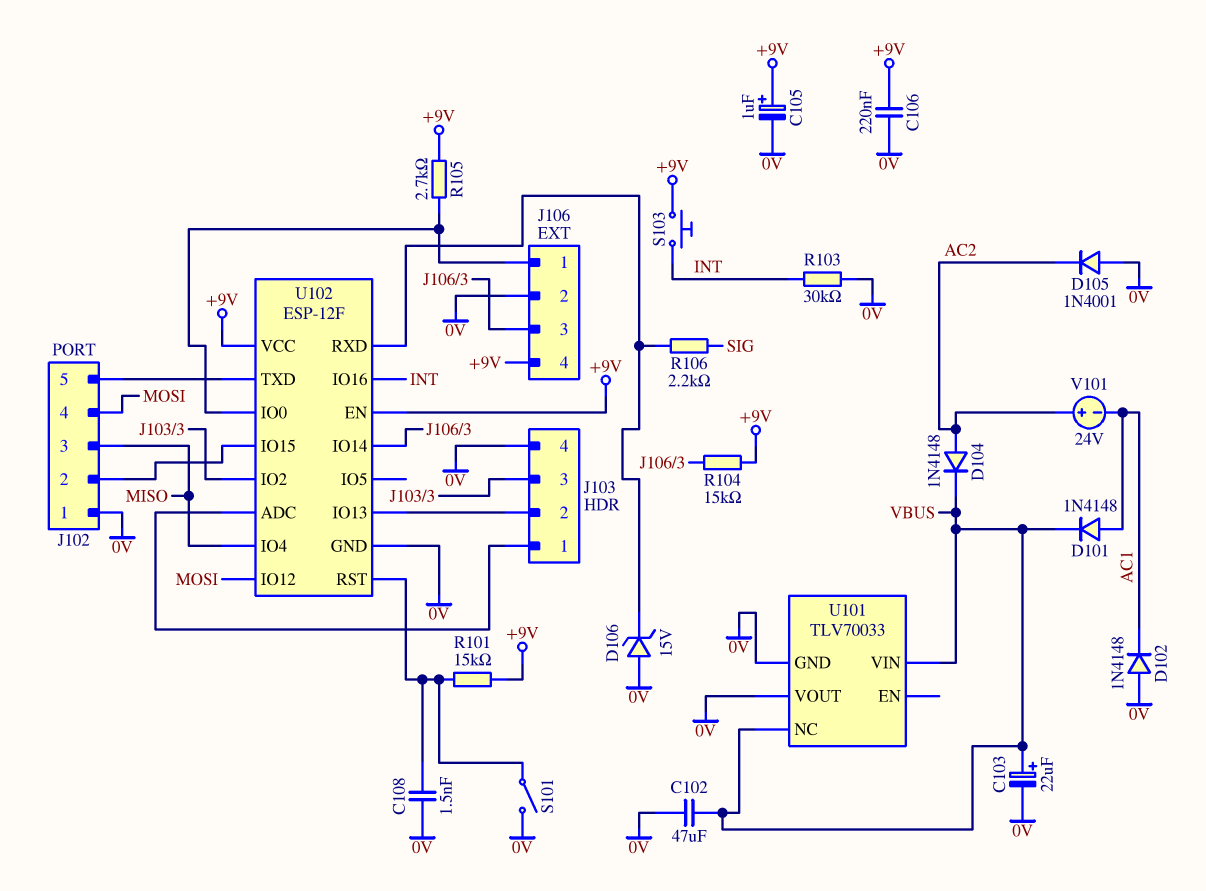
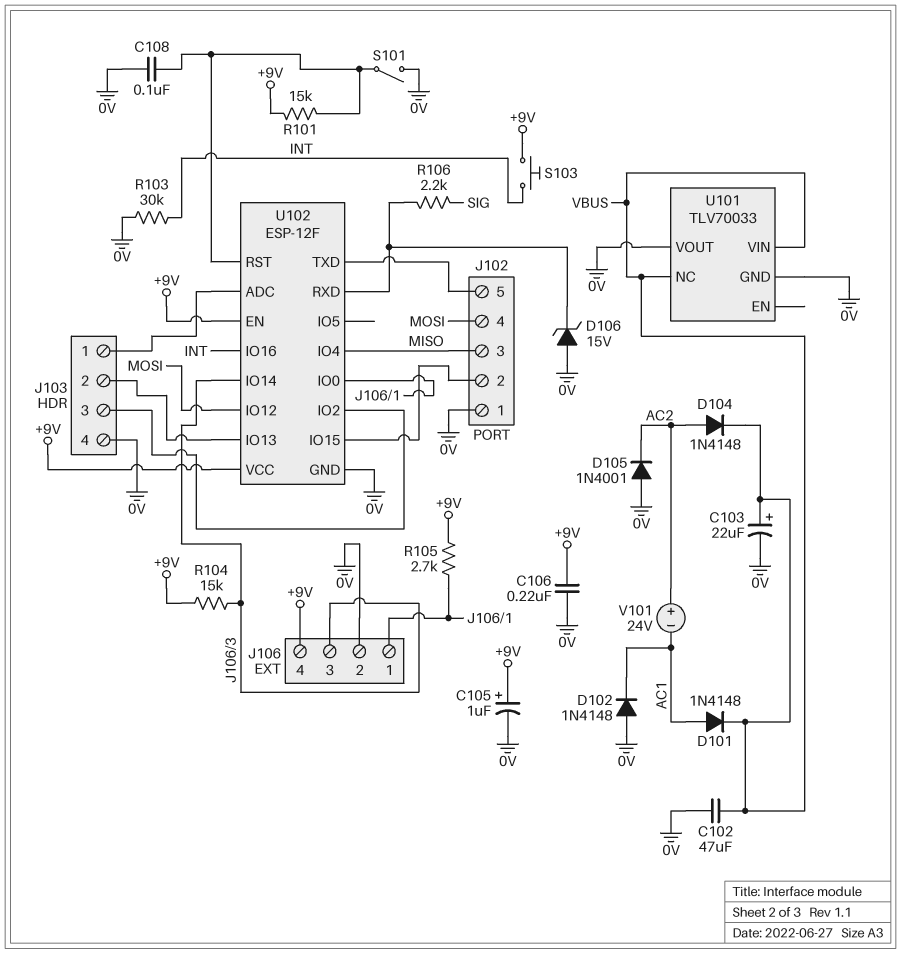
C108: 1.5nF (0V, U102/RST) -> 100nF (0V, U102/RST)

